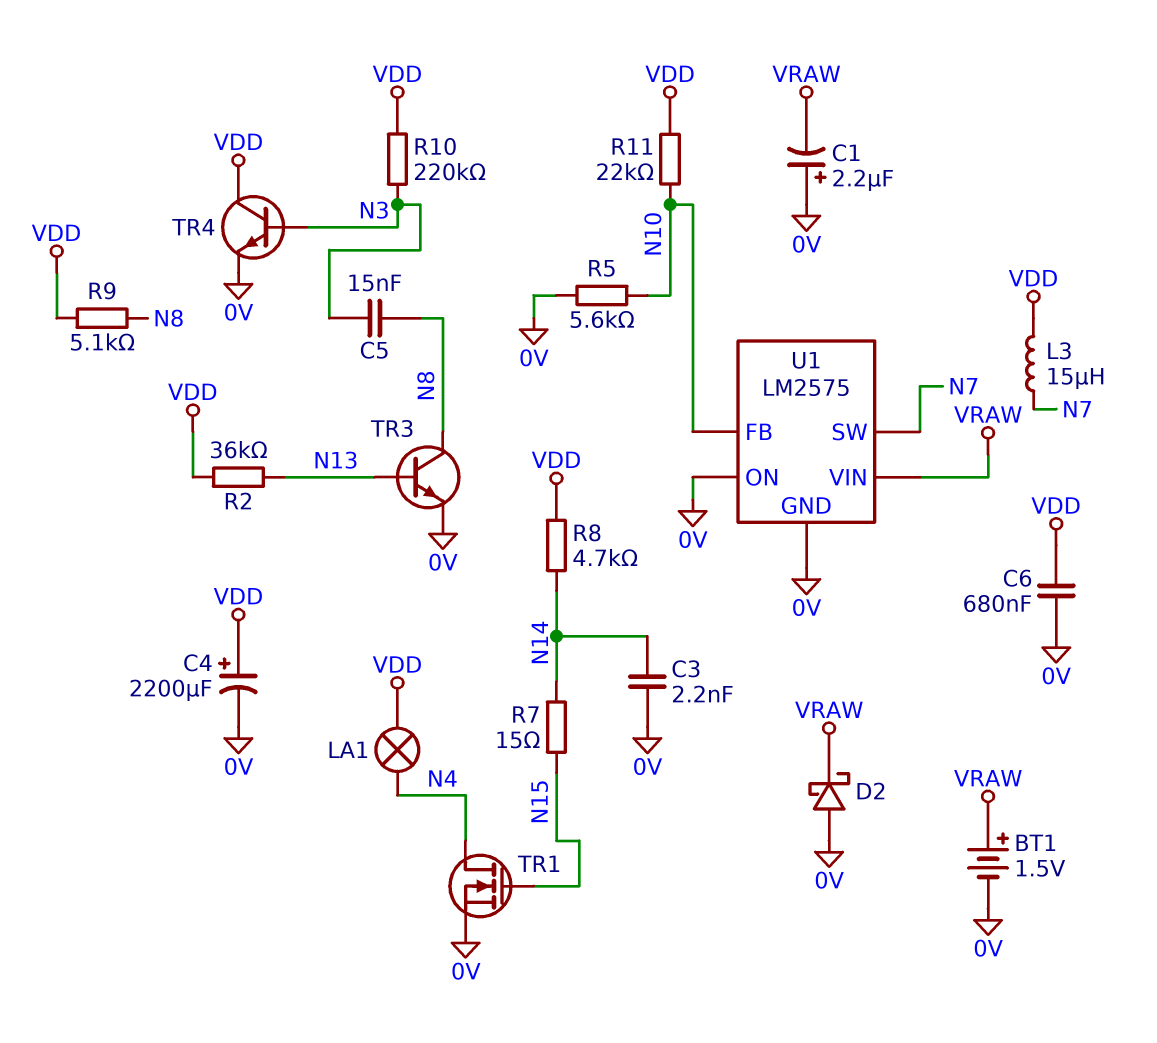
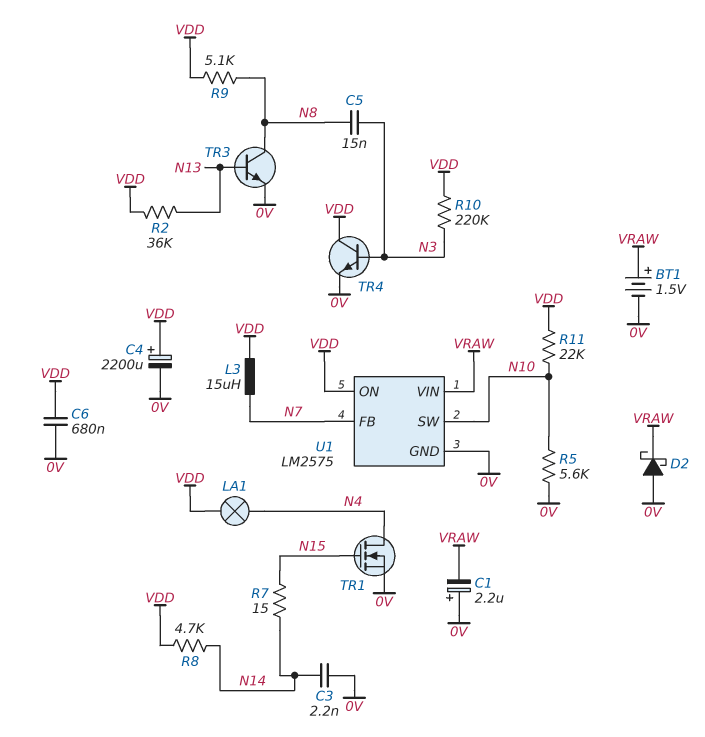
U1 pin FB: N10 -> N7
U1 pin ON: 0V -> VDD
U1 pin SW: N7 -> N10

